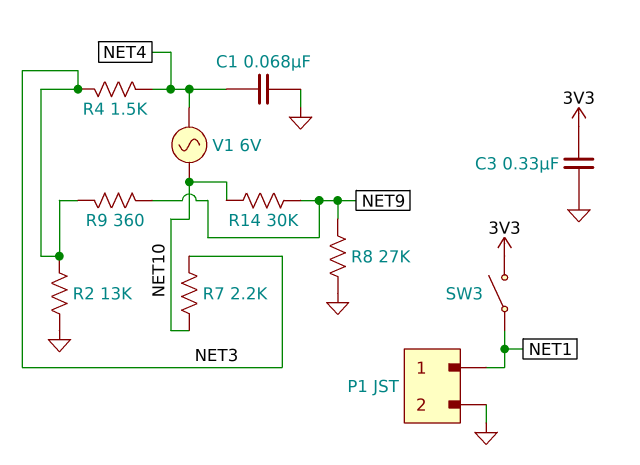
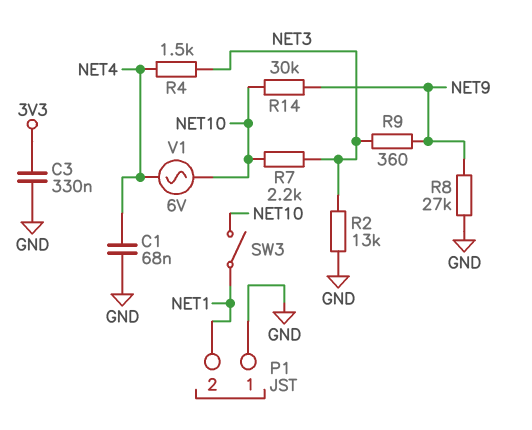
P1 pin 1: NET1 -> GND
P1 pin 2: GND -> NET1
SW3: switch (3V3, NET1) -> switch (NET1, NET10)

